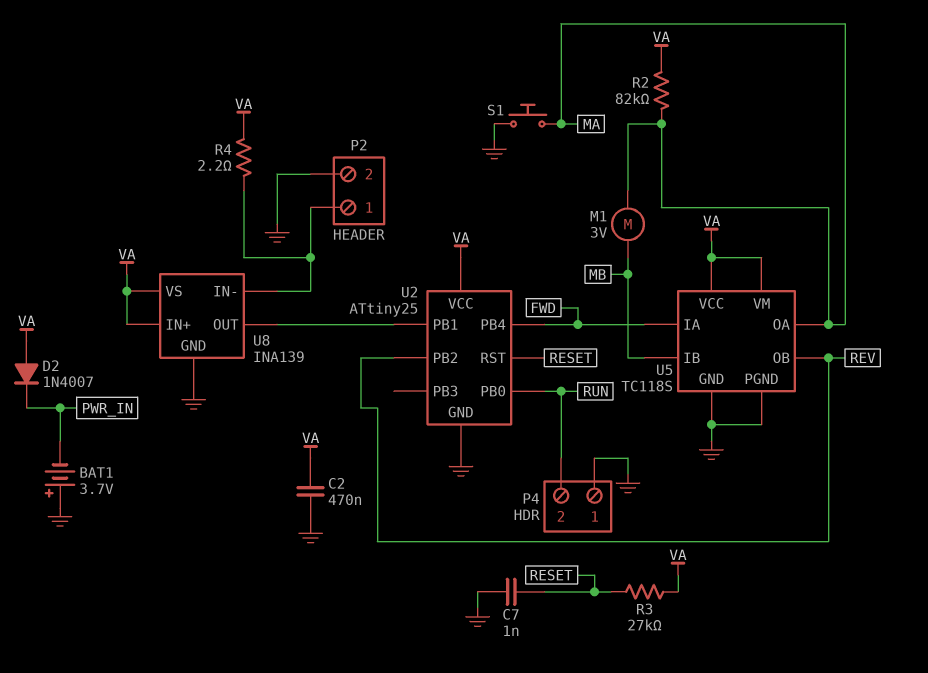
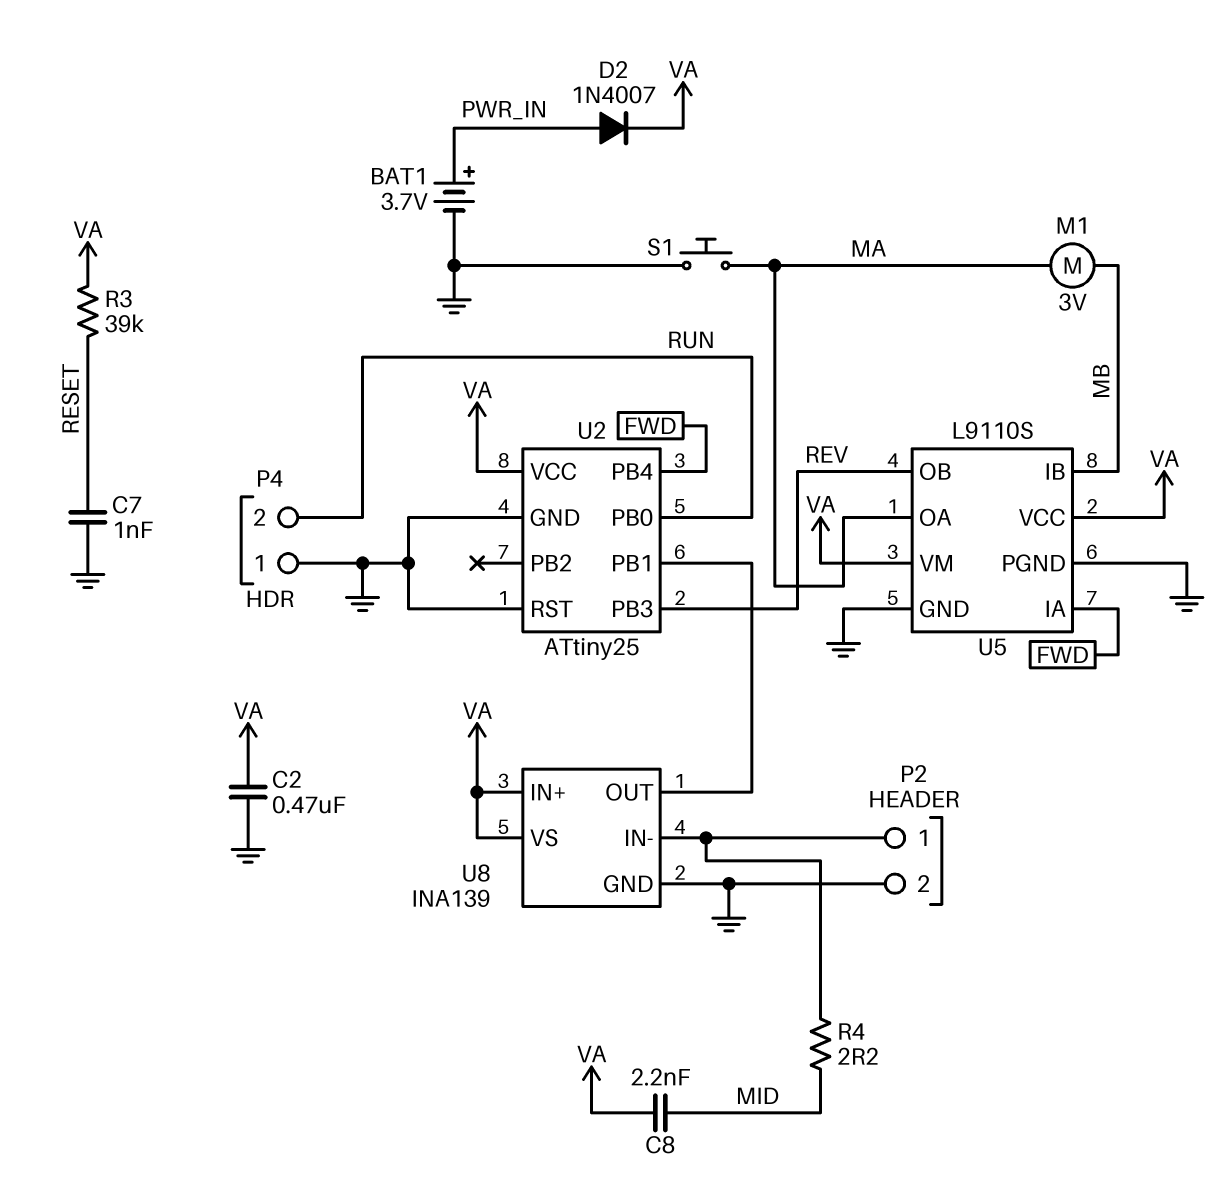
BAT1: 3.7V (plus GND, minus PWR_IN) -> 3.7V (plus PWR_IN, minus GND)
C8: none -> 2.2nF (MID, VA)
D2: diode 1N4007 (A VA, K PWR_IN) -> diode 1N4007 (A PWR_IN, K VA)
R2: 82k (MA, VA) -> none
R3: 27k (RESET, VA) -> 39k (RESET, VA)
R4: 2.2 (P2/1, VA) -> 2.2 (MID, P2/1)
U2 pin PB2: REV -> none
U2 pin PB3: none -> REV
U2 pin RST: RESET -> GND
U5: TC118S -> L9110S

